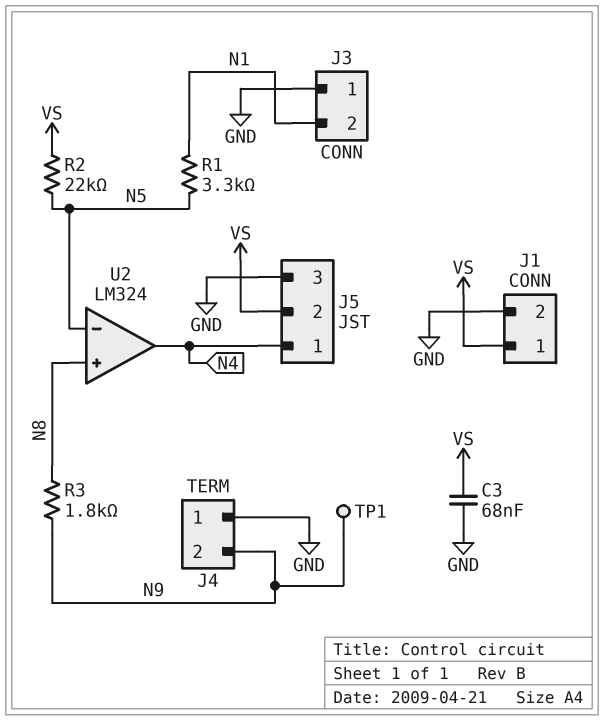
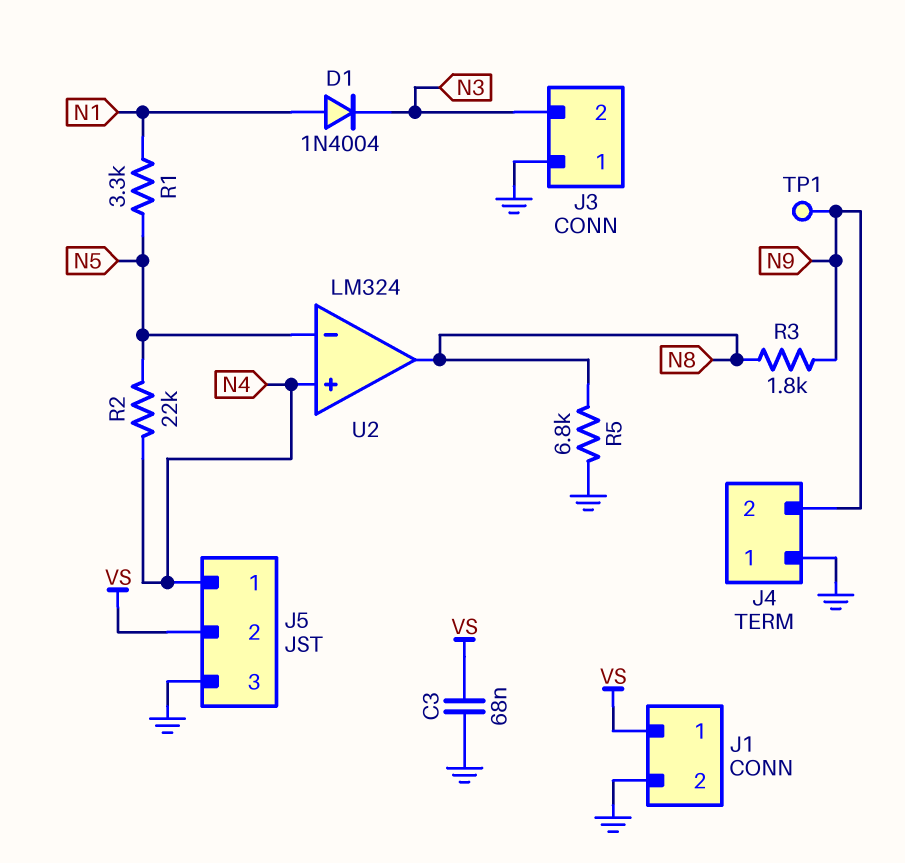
D1: none -> diode 1N4004 (A N1, K N3)
J3 pin 2: N1 -> N3
R2: 22k (N5, VS) -> 22k (N4, N5)
R5: none -> 6.8k (GND, N8)
U2 pin in+: N8 -> N4
U2 pin out: N4 -> N8

